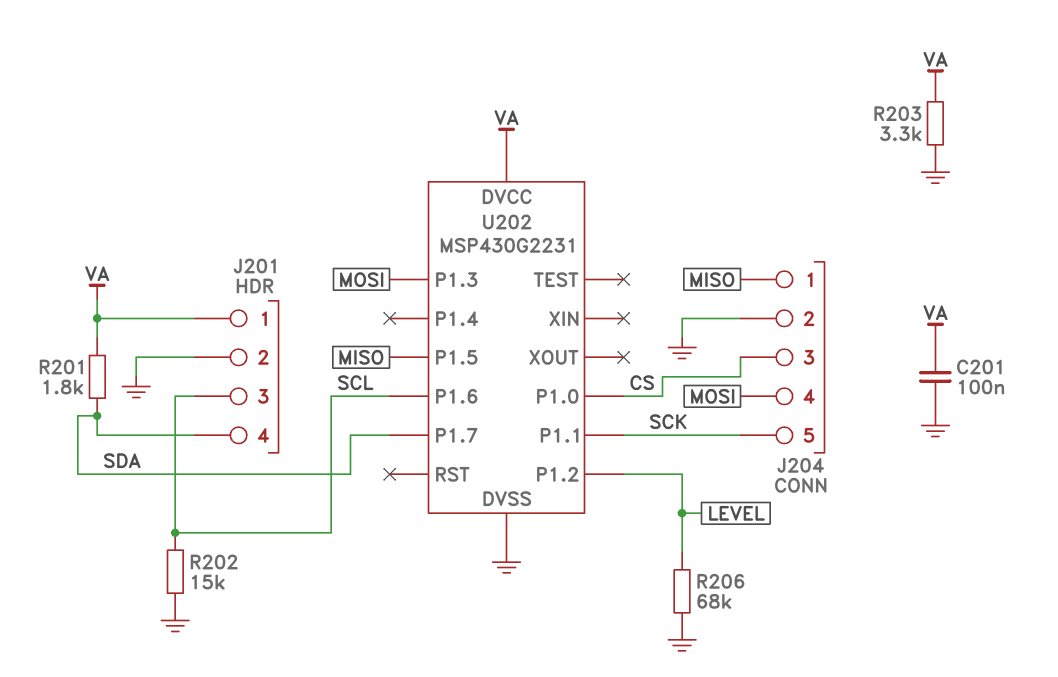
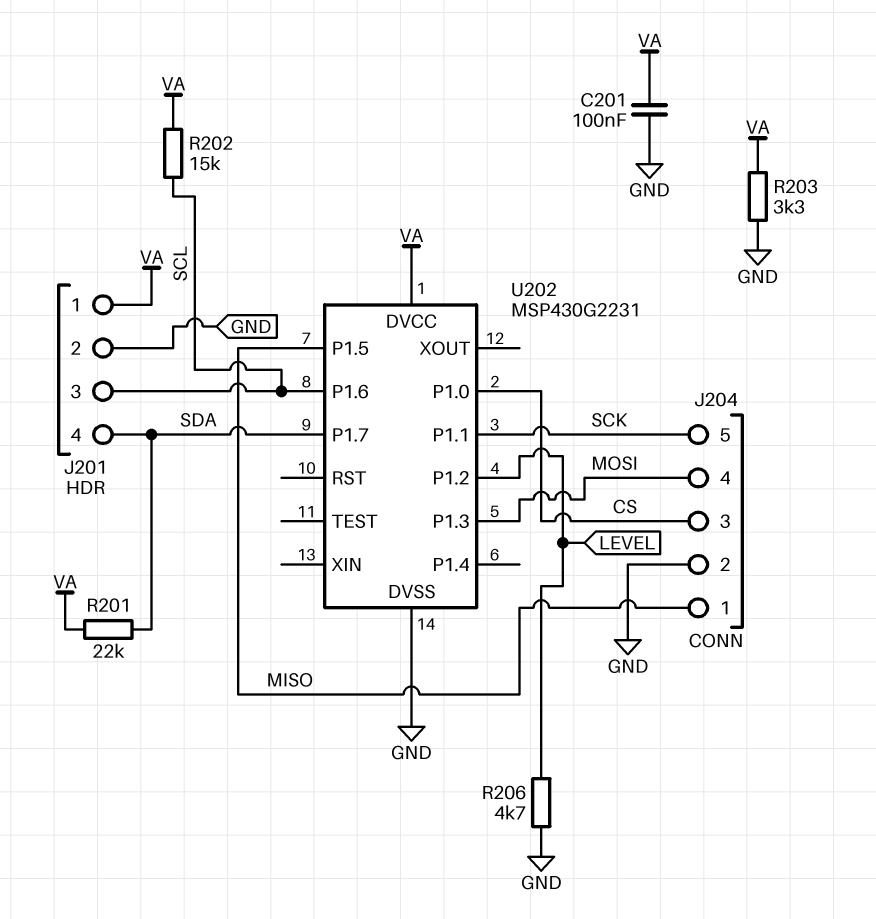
R201: 1.8k (SDA, VA) -> 22k (SDA, VA)
R202: 15k (GND, SCL) -> 15k (SCL, VA)
R206: 68k (GND, LEVEL) -> 4.7k (GND, LEVEL)

